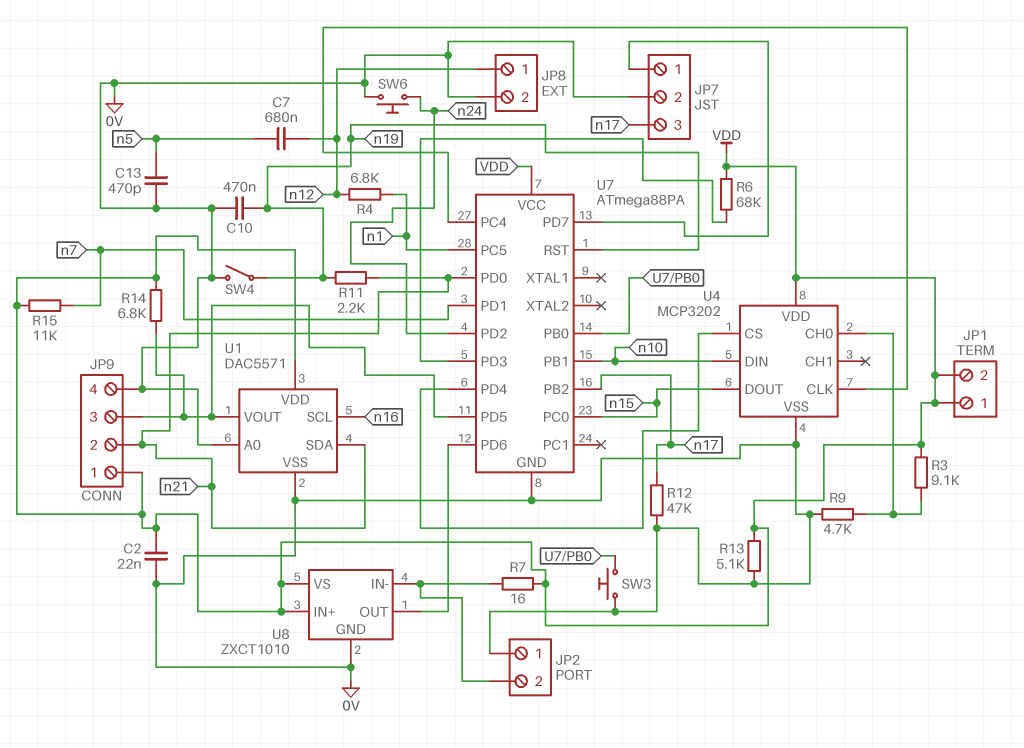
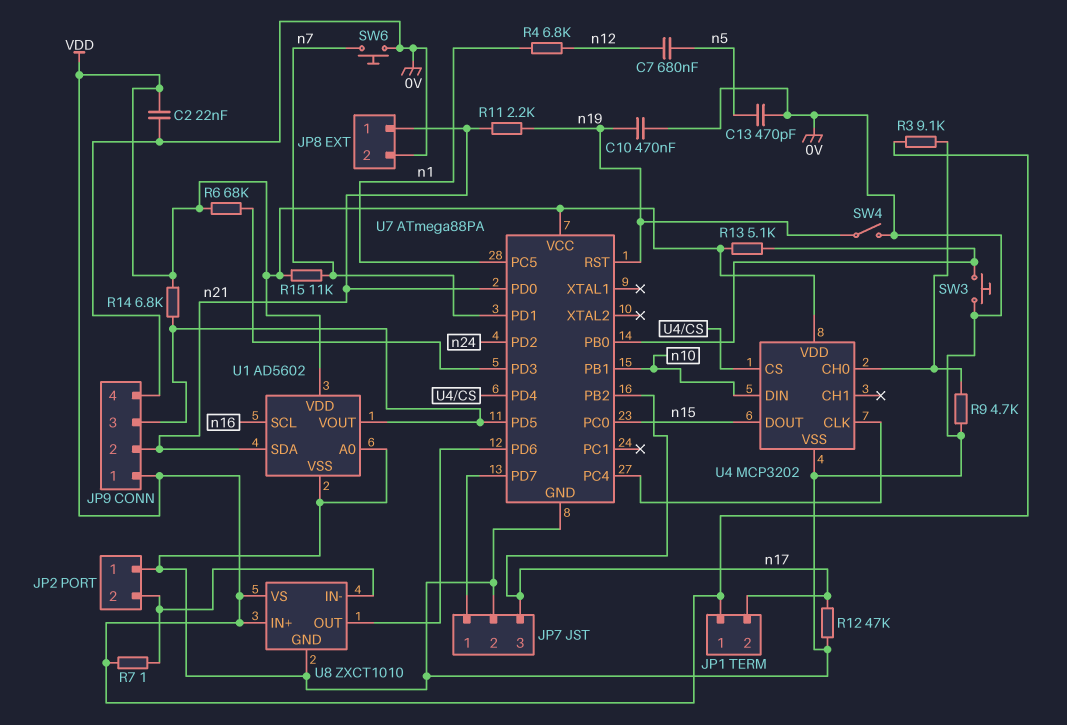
JP1 pin 2: VDD -> n17
JP8 pin 1: n12 -> n21
R7: 16 (JP2/2, VDD) -> 1 (JP2/2, VDD)
R13: 5.1k (0V, VDD) -> 5.1k (U7/PB0, VDD)
SW6: button (0V, n24) -> button (0V, n7)
U1: DAC5571 -> AD5602

